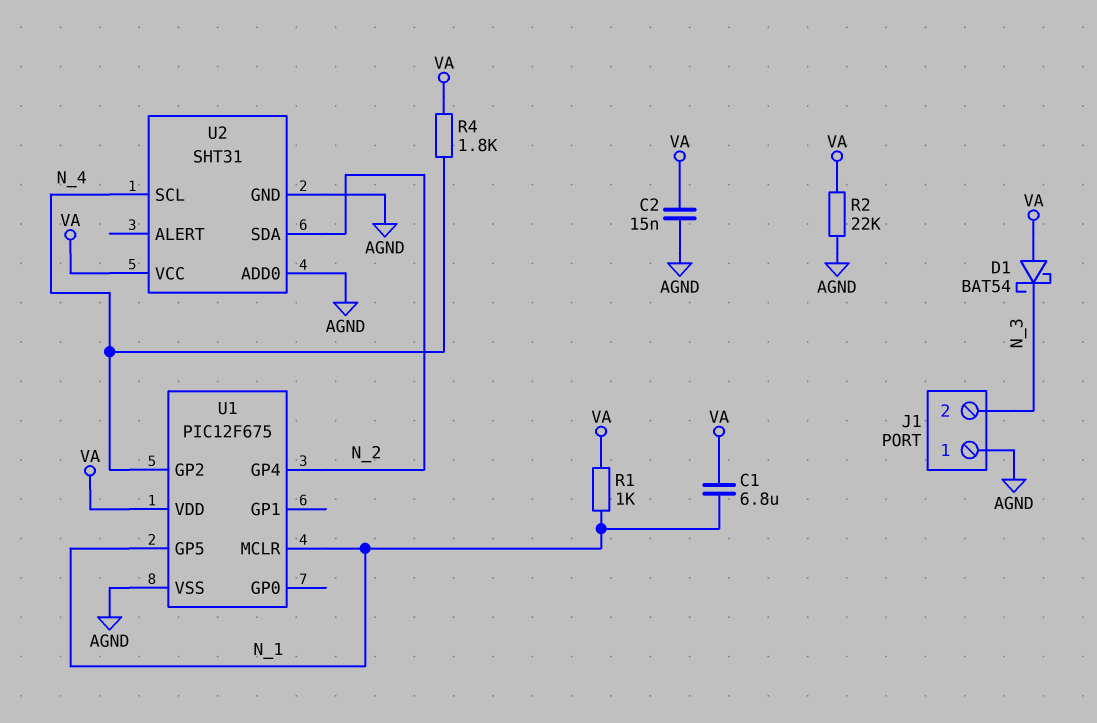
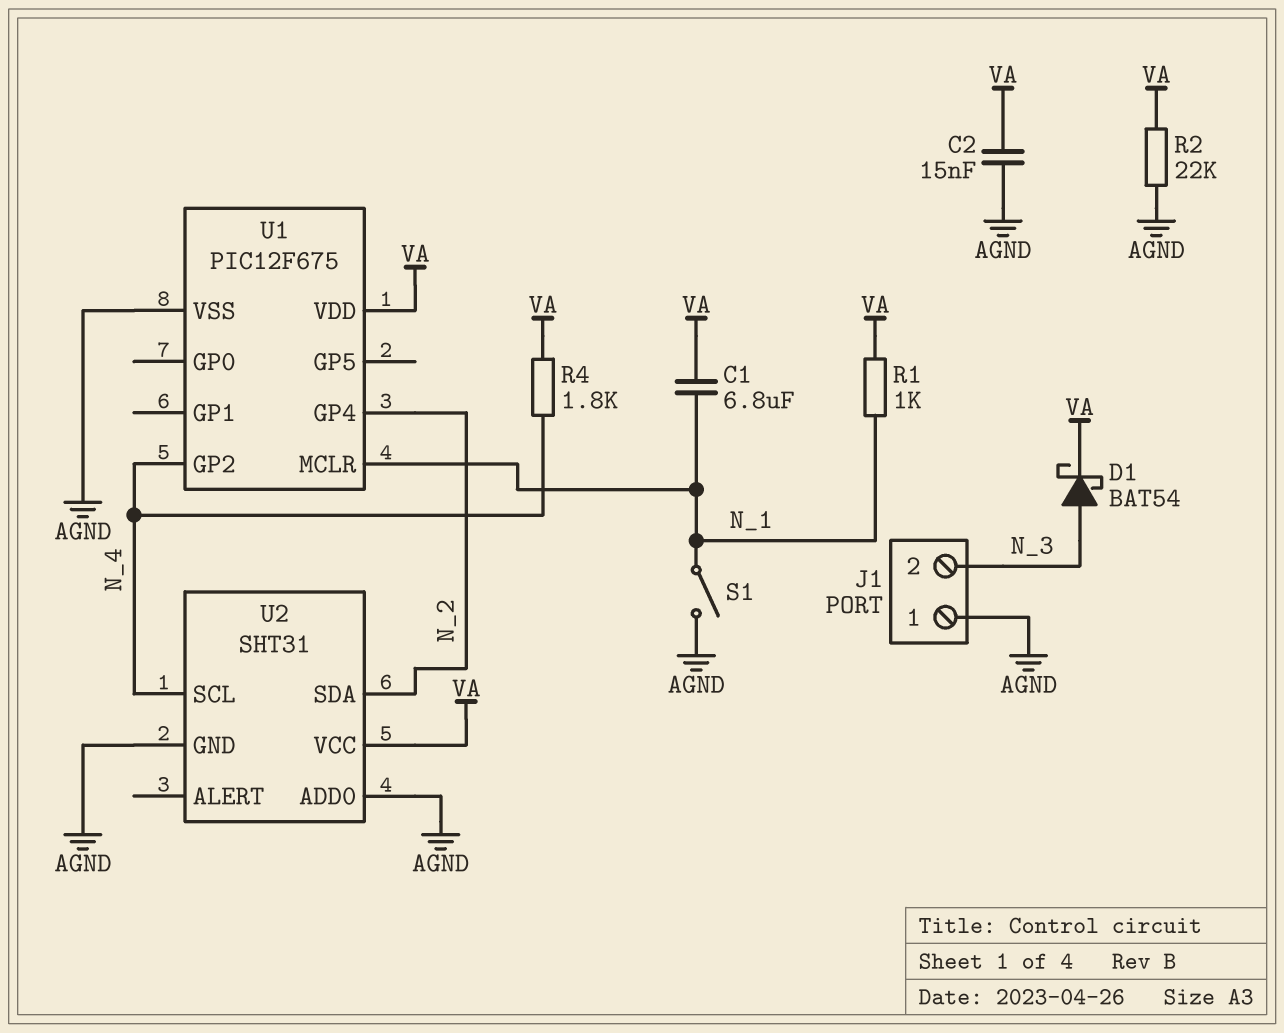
D1: schottky BAT54 (A VA, K N_3) -> schottky BAT54 (A N_3, K VA)
S1: none -> switch (AGND, N_1)
U1 pin GP5: N_1 -> none

